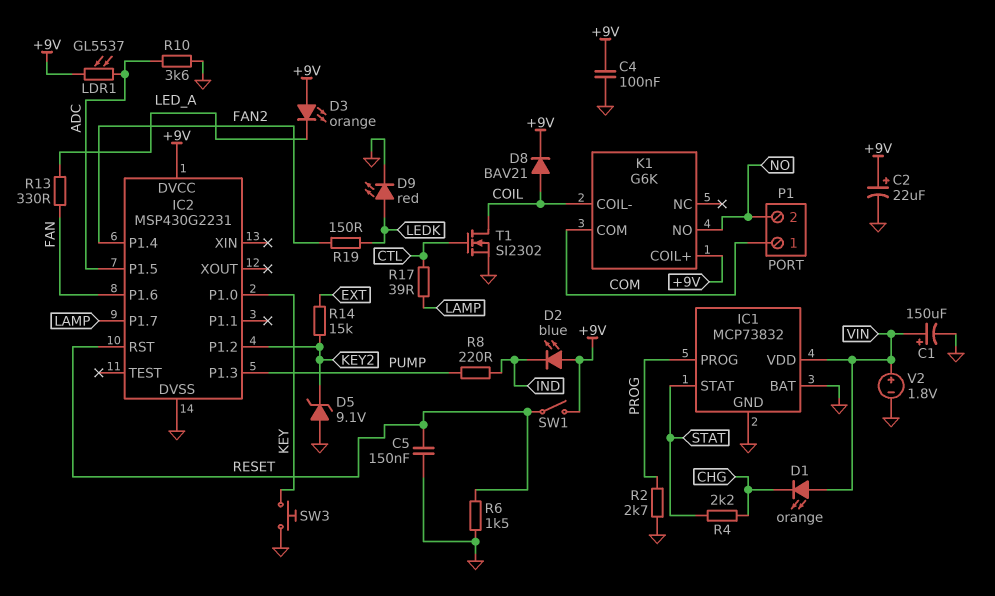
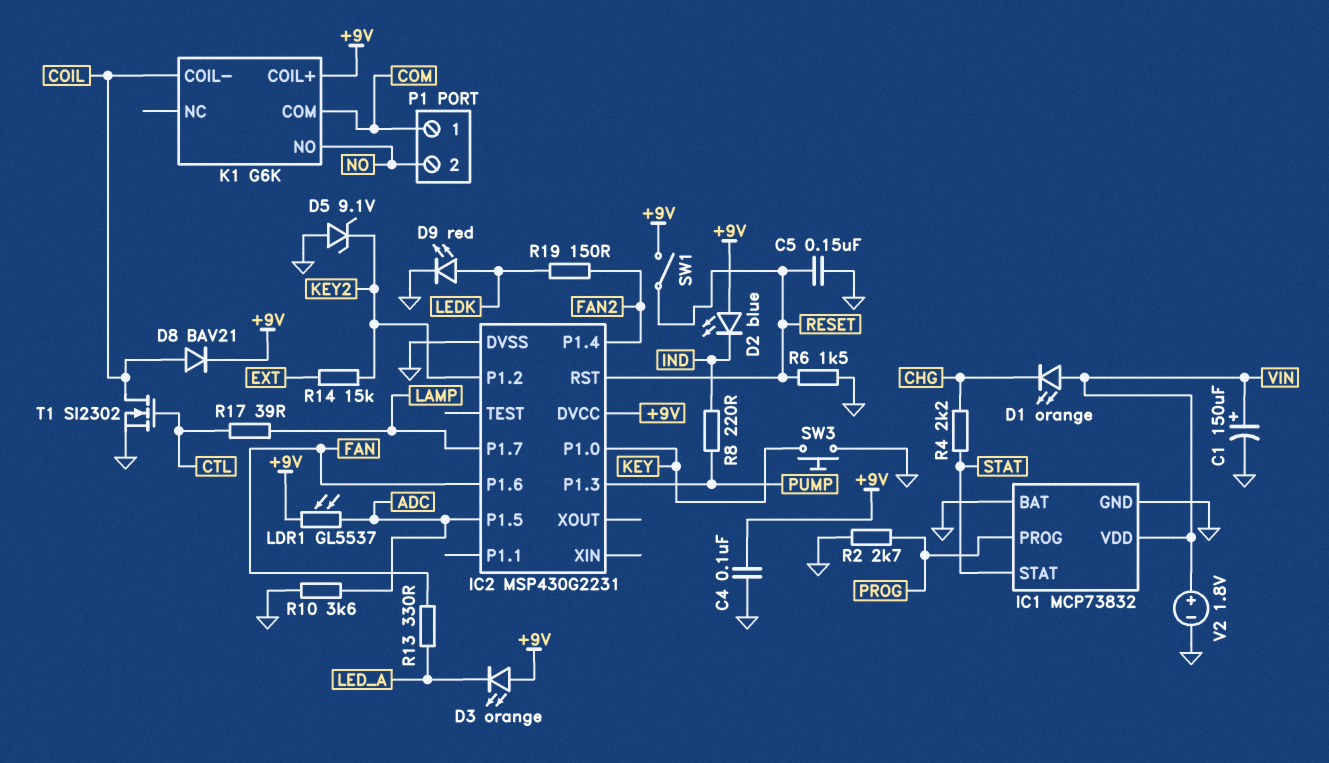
C2: 22uF (plus +9V, minus GND) -> none

